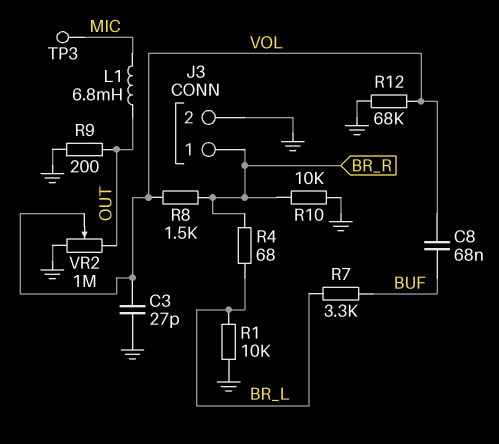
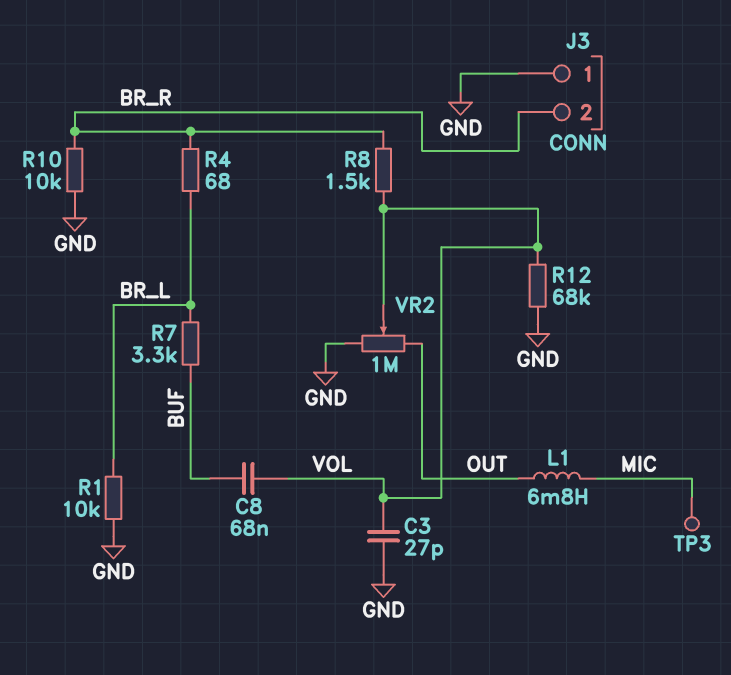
J3 pin 1: BR_R -> GND
J3 pin 2: GND -> BR_R
R9: 200 (GND, OUT) -> none

